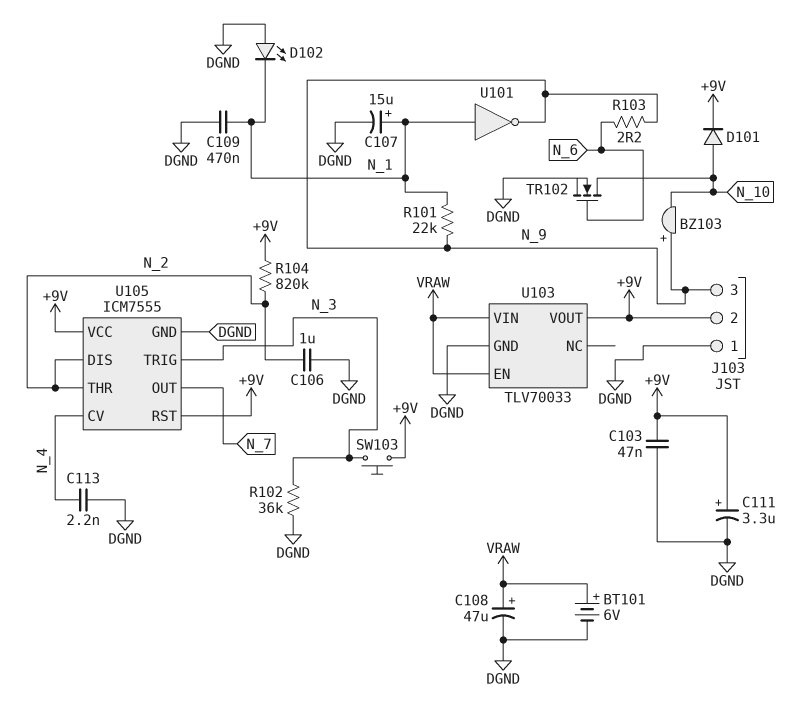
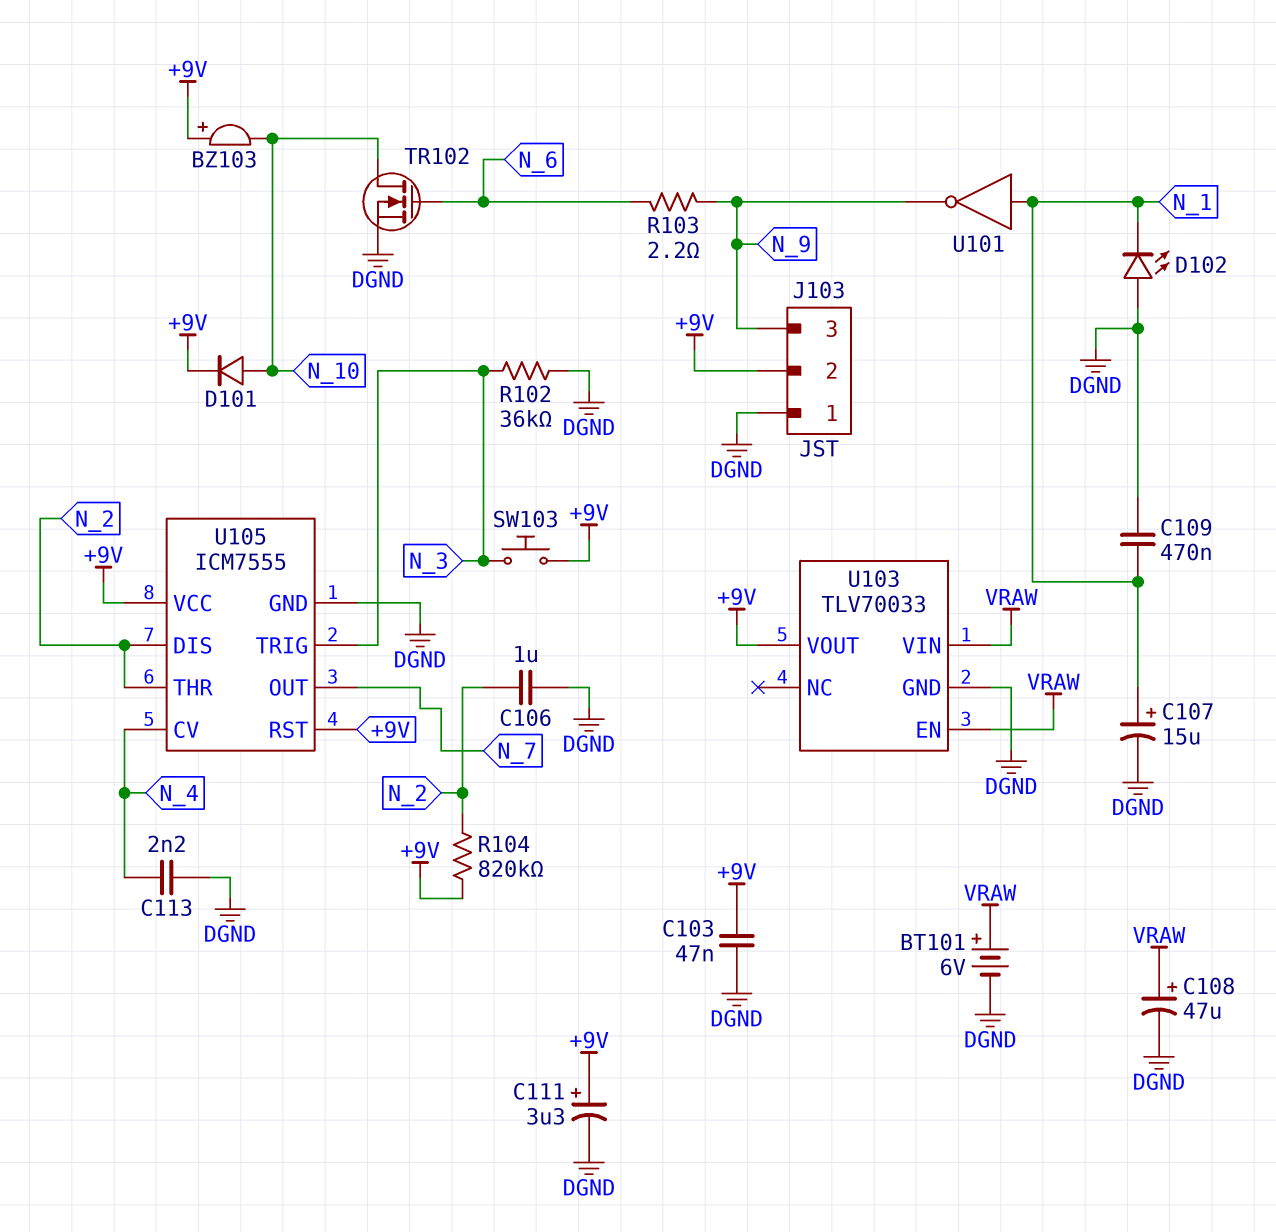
BZ103: buzzer (plus N_9, minus N_10) -> buzzer (plus +9V, minus N_10)
R101: 22k (N_1, N_9) -> none

